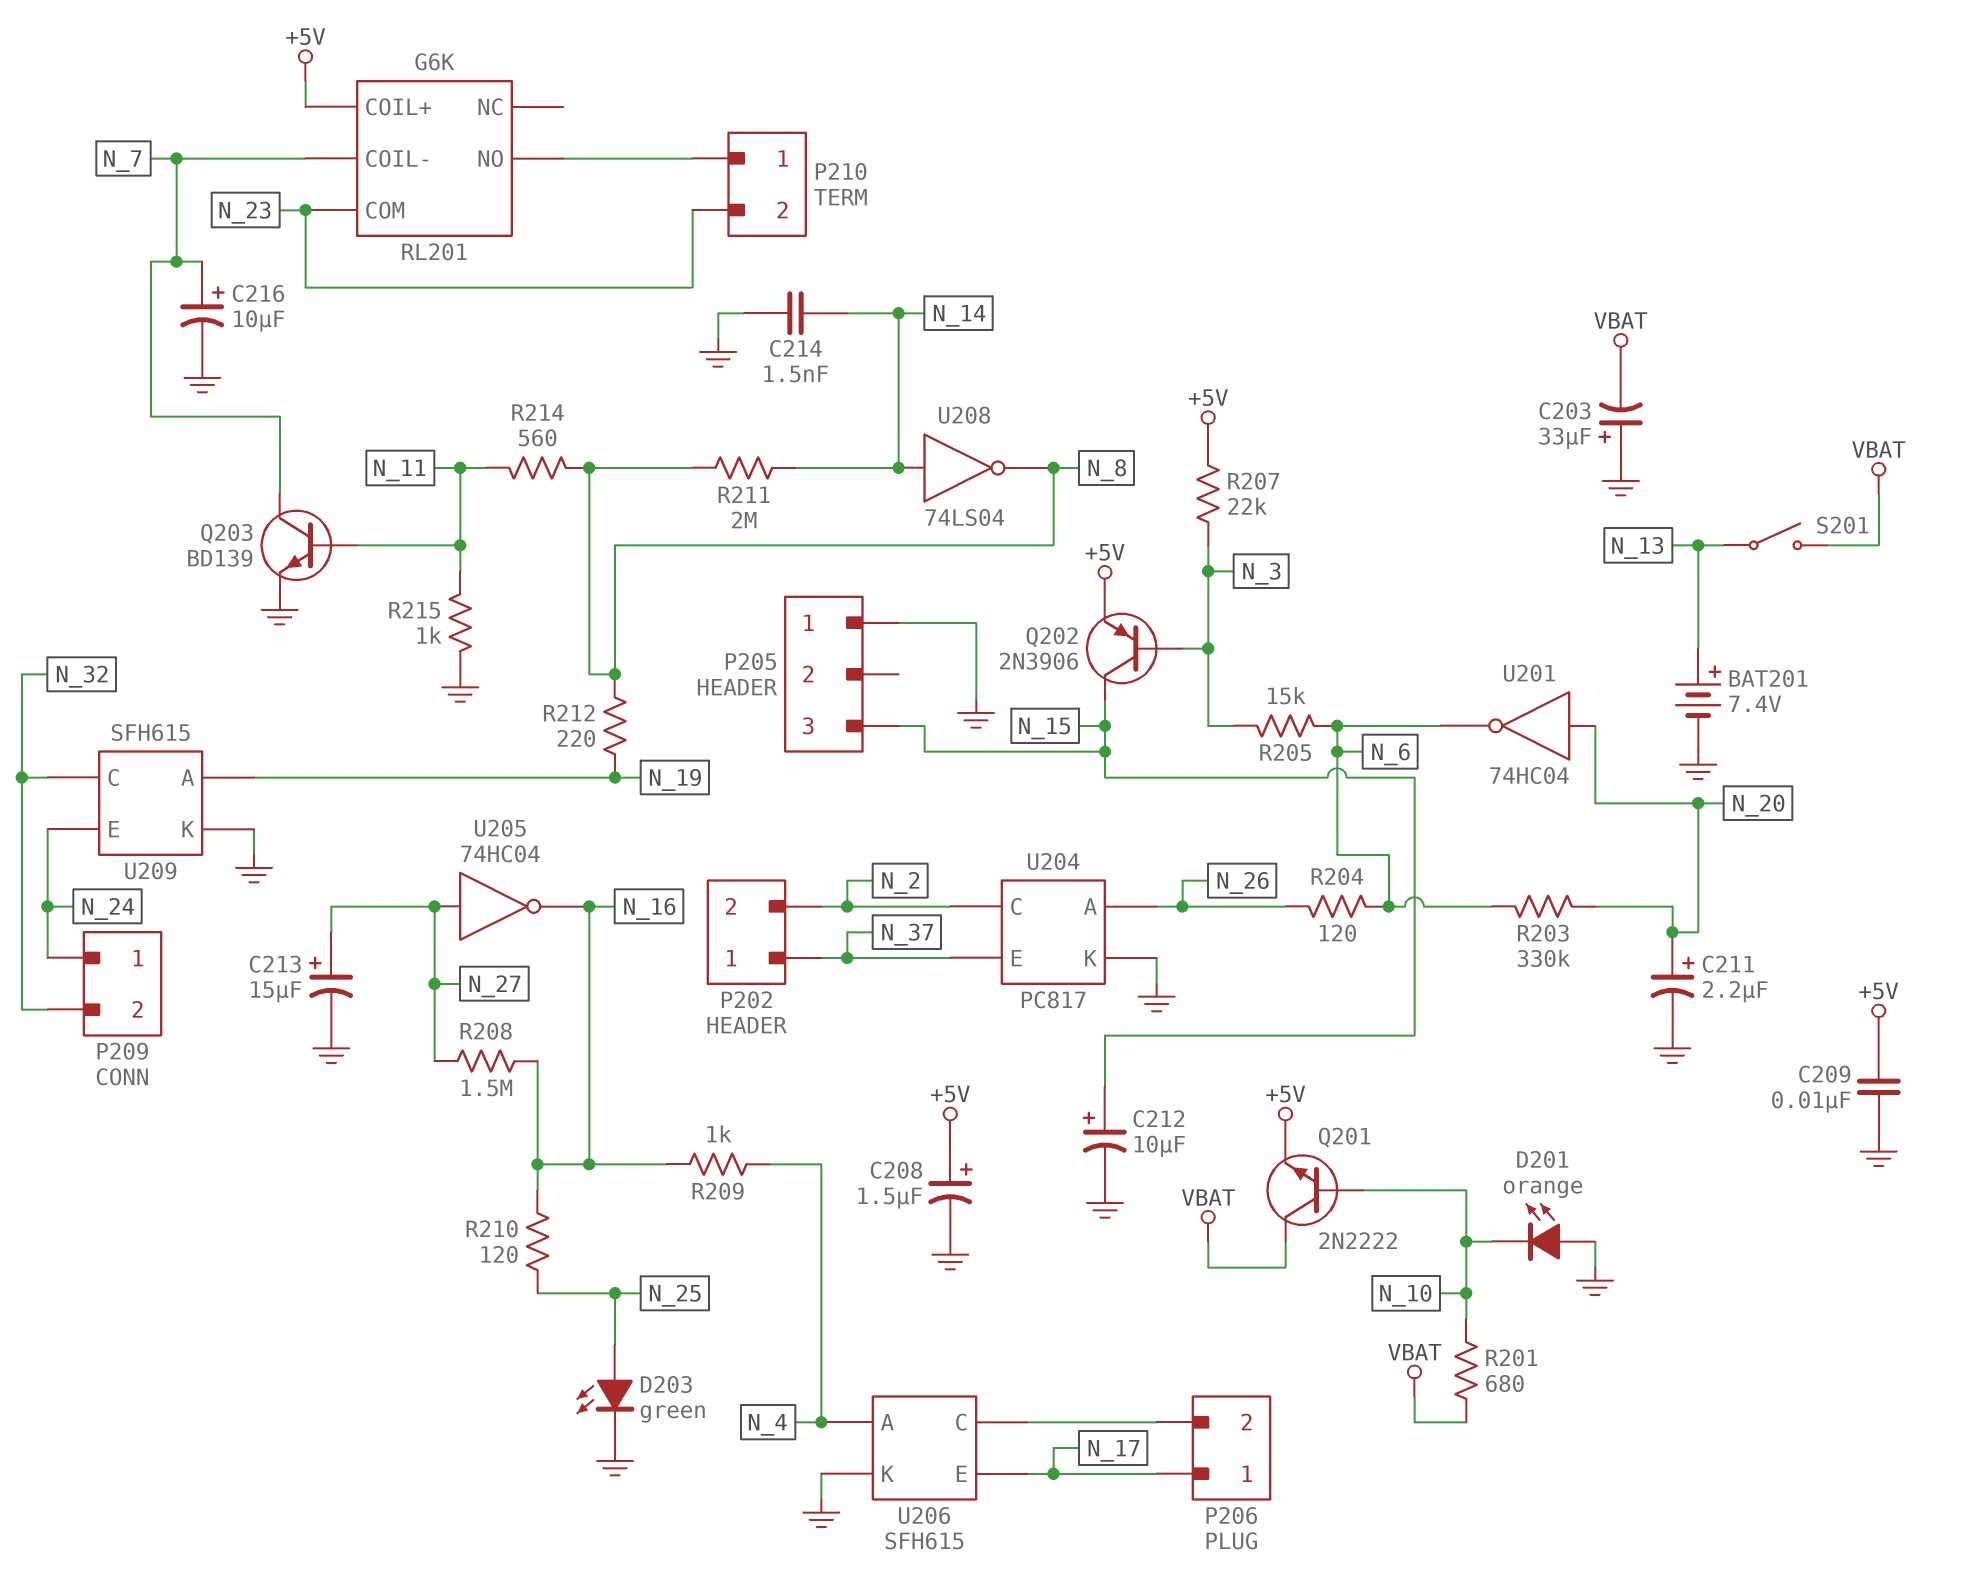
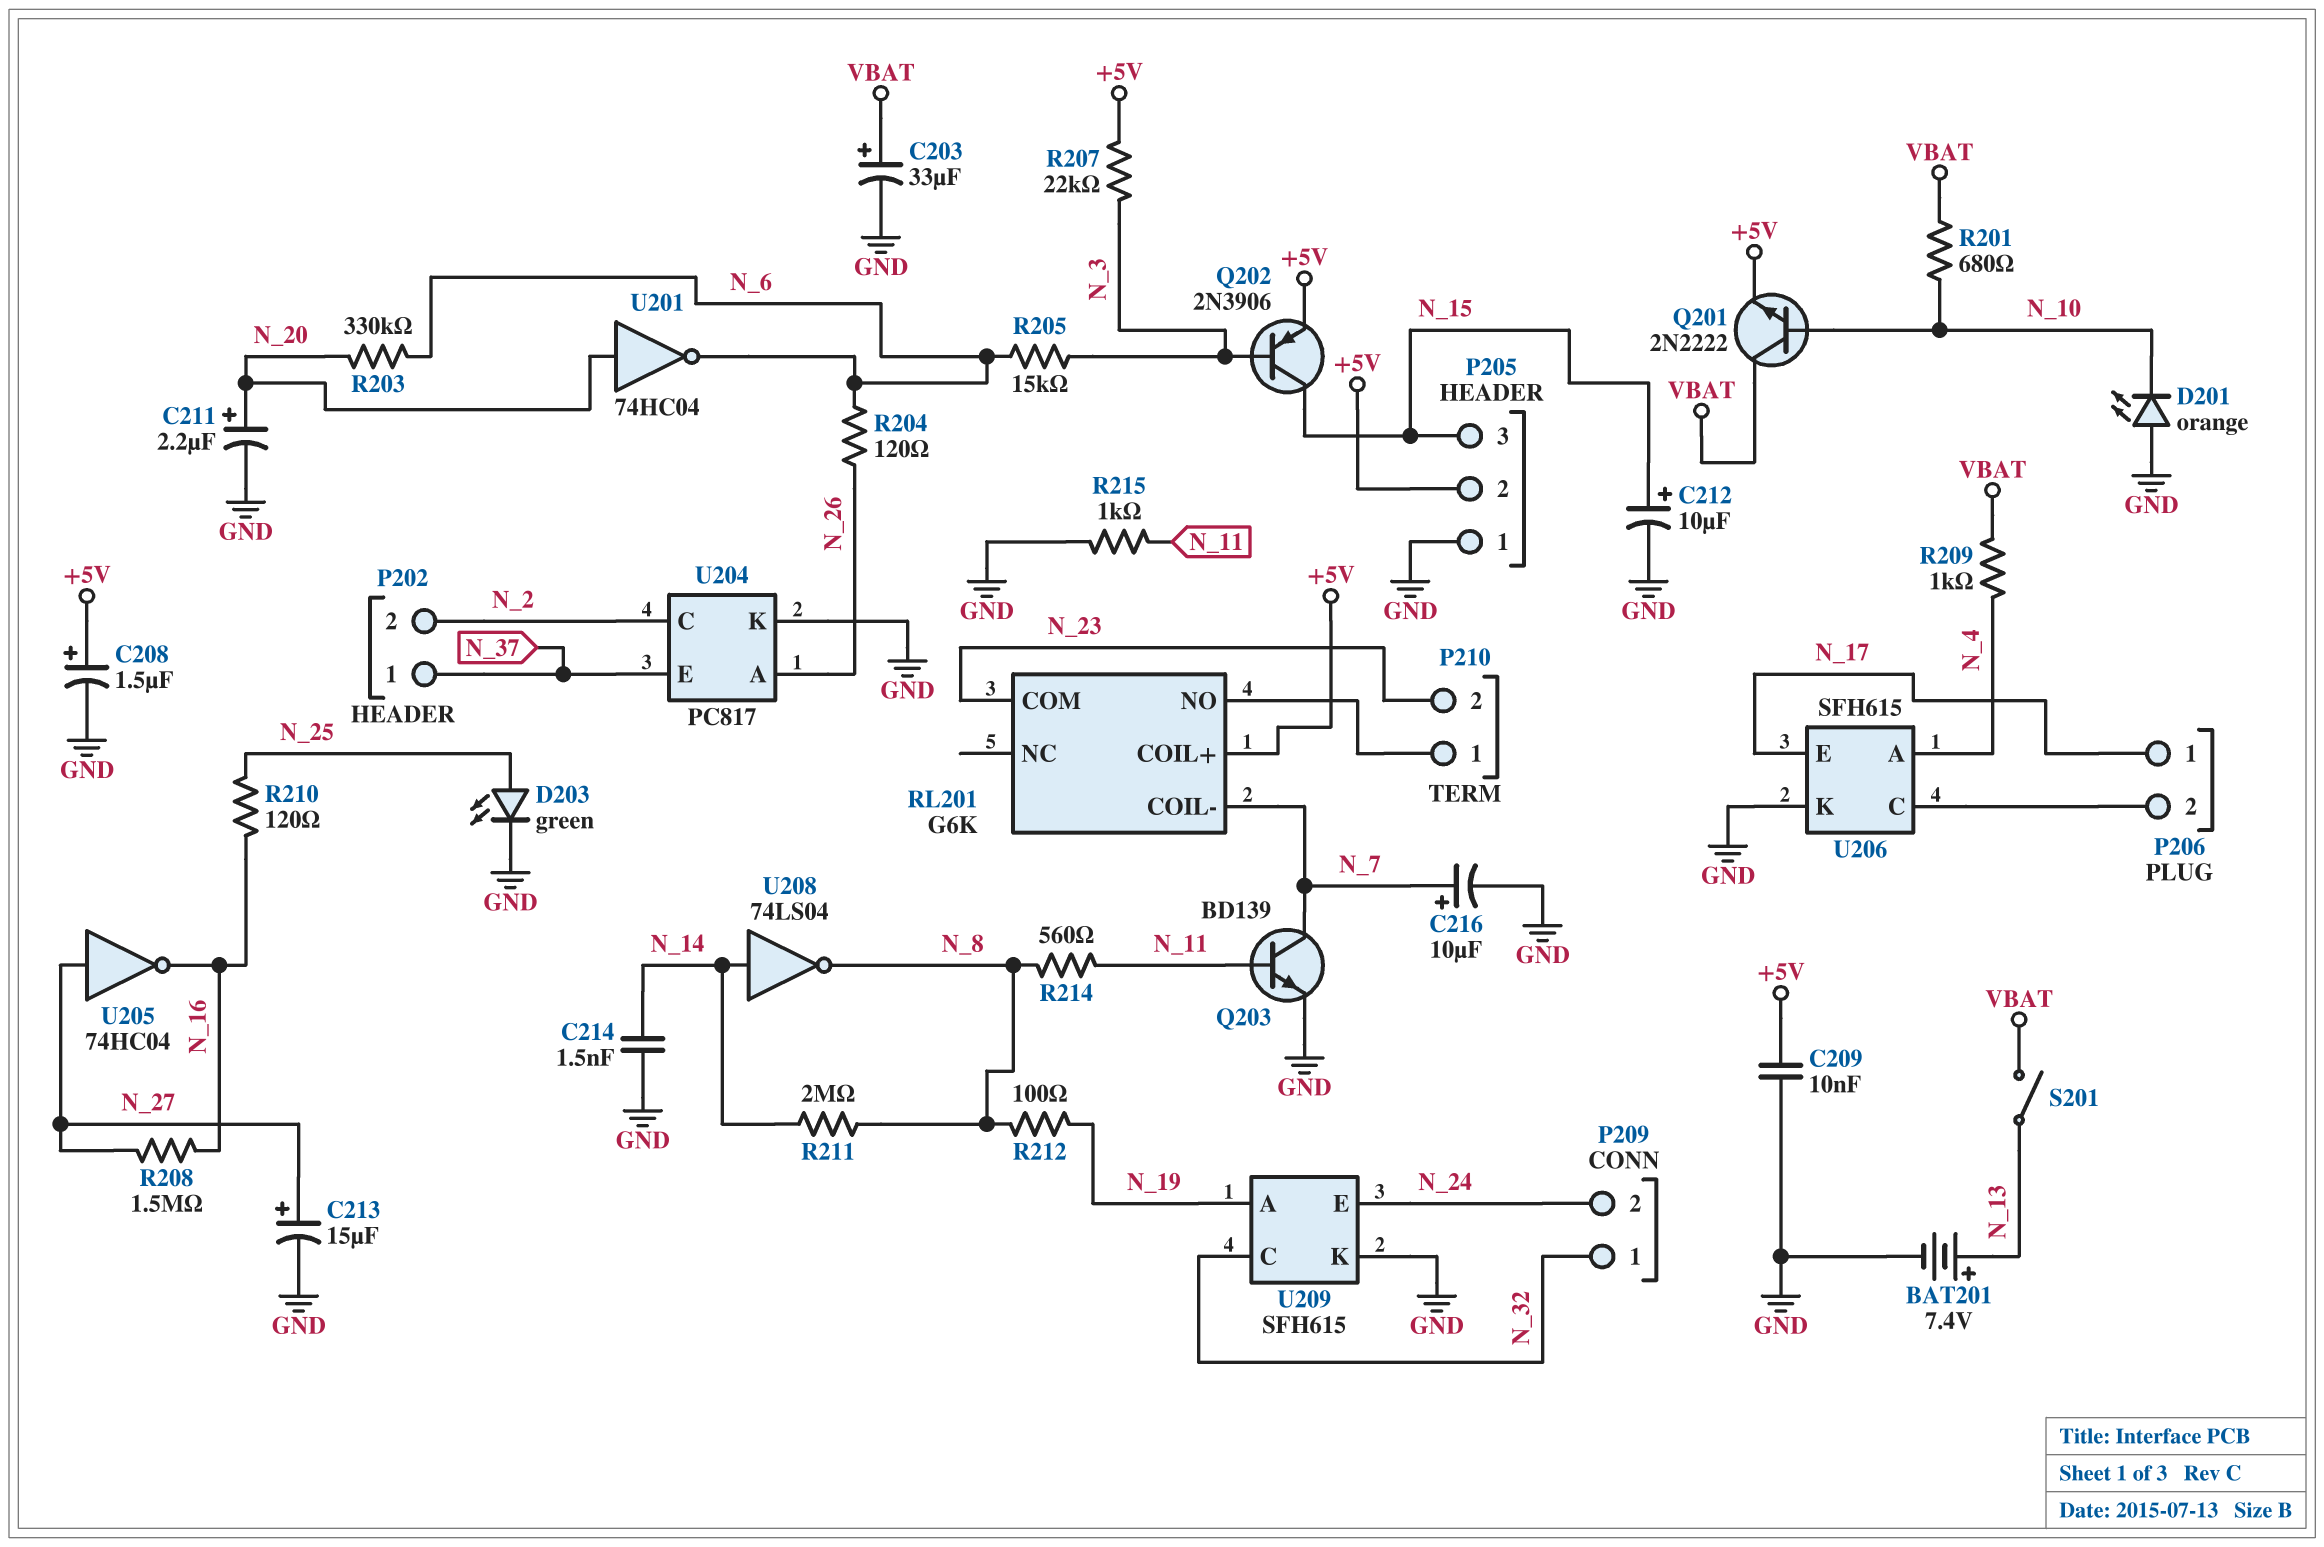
C203: 33uF (plus GND, minus VBAT) -> 33uF (plus VBAT, minus GND)
P205 pin 2: none -> +5V
P209 pin 1: N_24 -> N_32
P209 pin 2: N_32 -> N_24
R209: 1k (N_4, N_16) -> 1k (N_4, VBAT)
R212: 220 (N_8, N_19) -> 100 (N_8, N_19)

